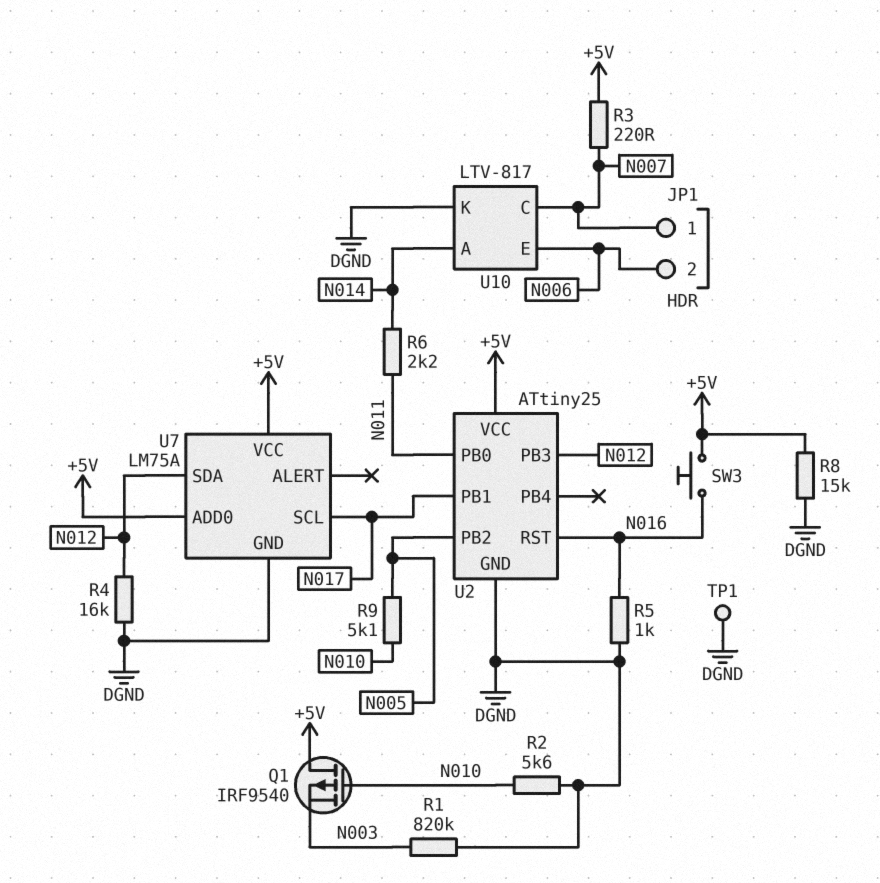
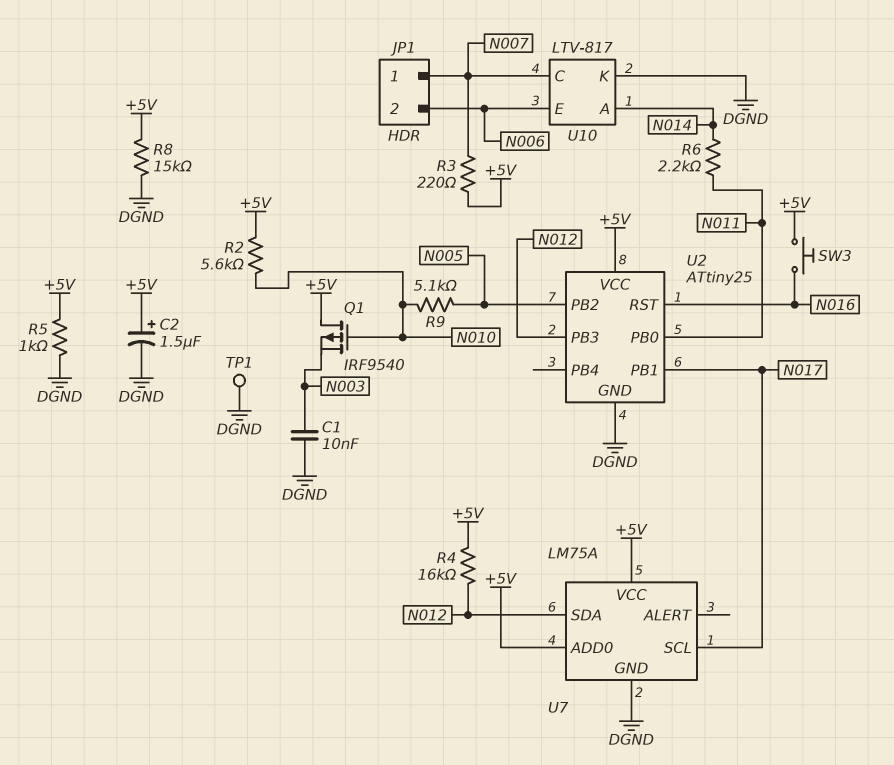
C1: none -> 10nF (DGND, N003)
C2: none -> 1.5uF (plus +5V, minus DGND)
R1: 820k (DGND, N003) -> none
R2: 5.6k (DGND, N010) -> 5.6k (+5V, N010)
R4: 16k (DGND, N012) -> 16k (+5V, N012)
R5: 1k (DGND, N016) -> 1k (+5V, DGND)

